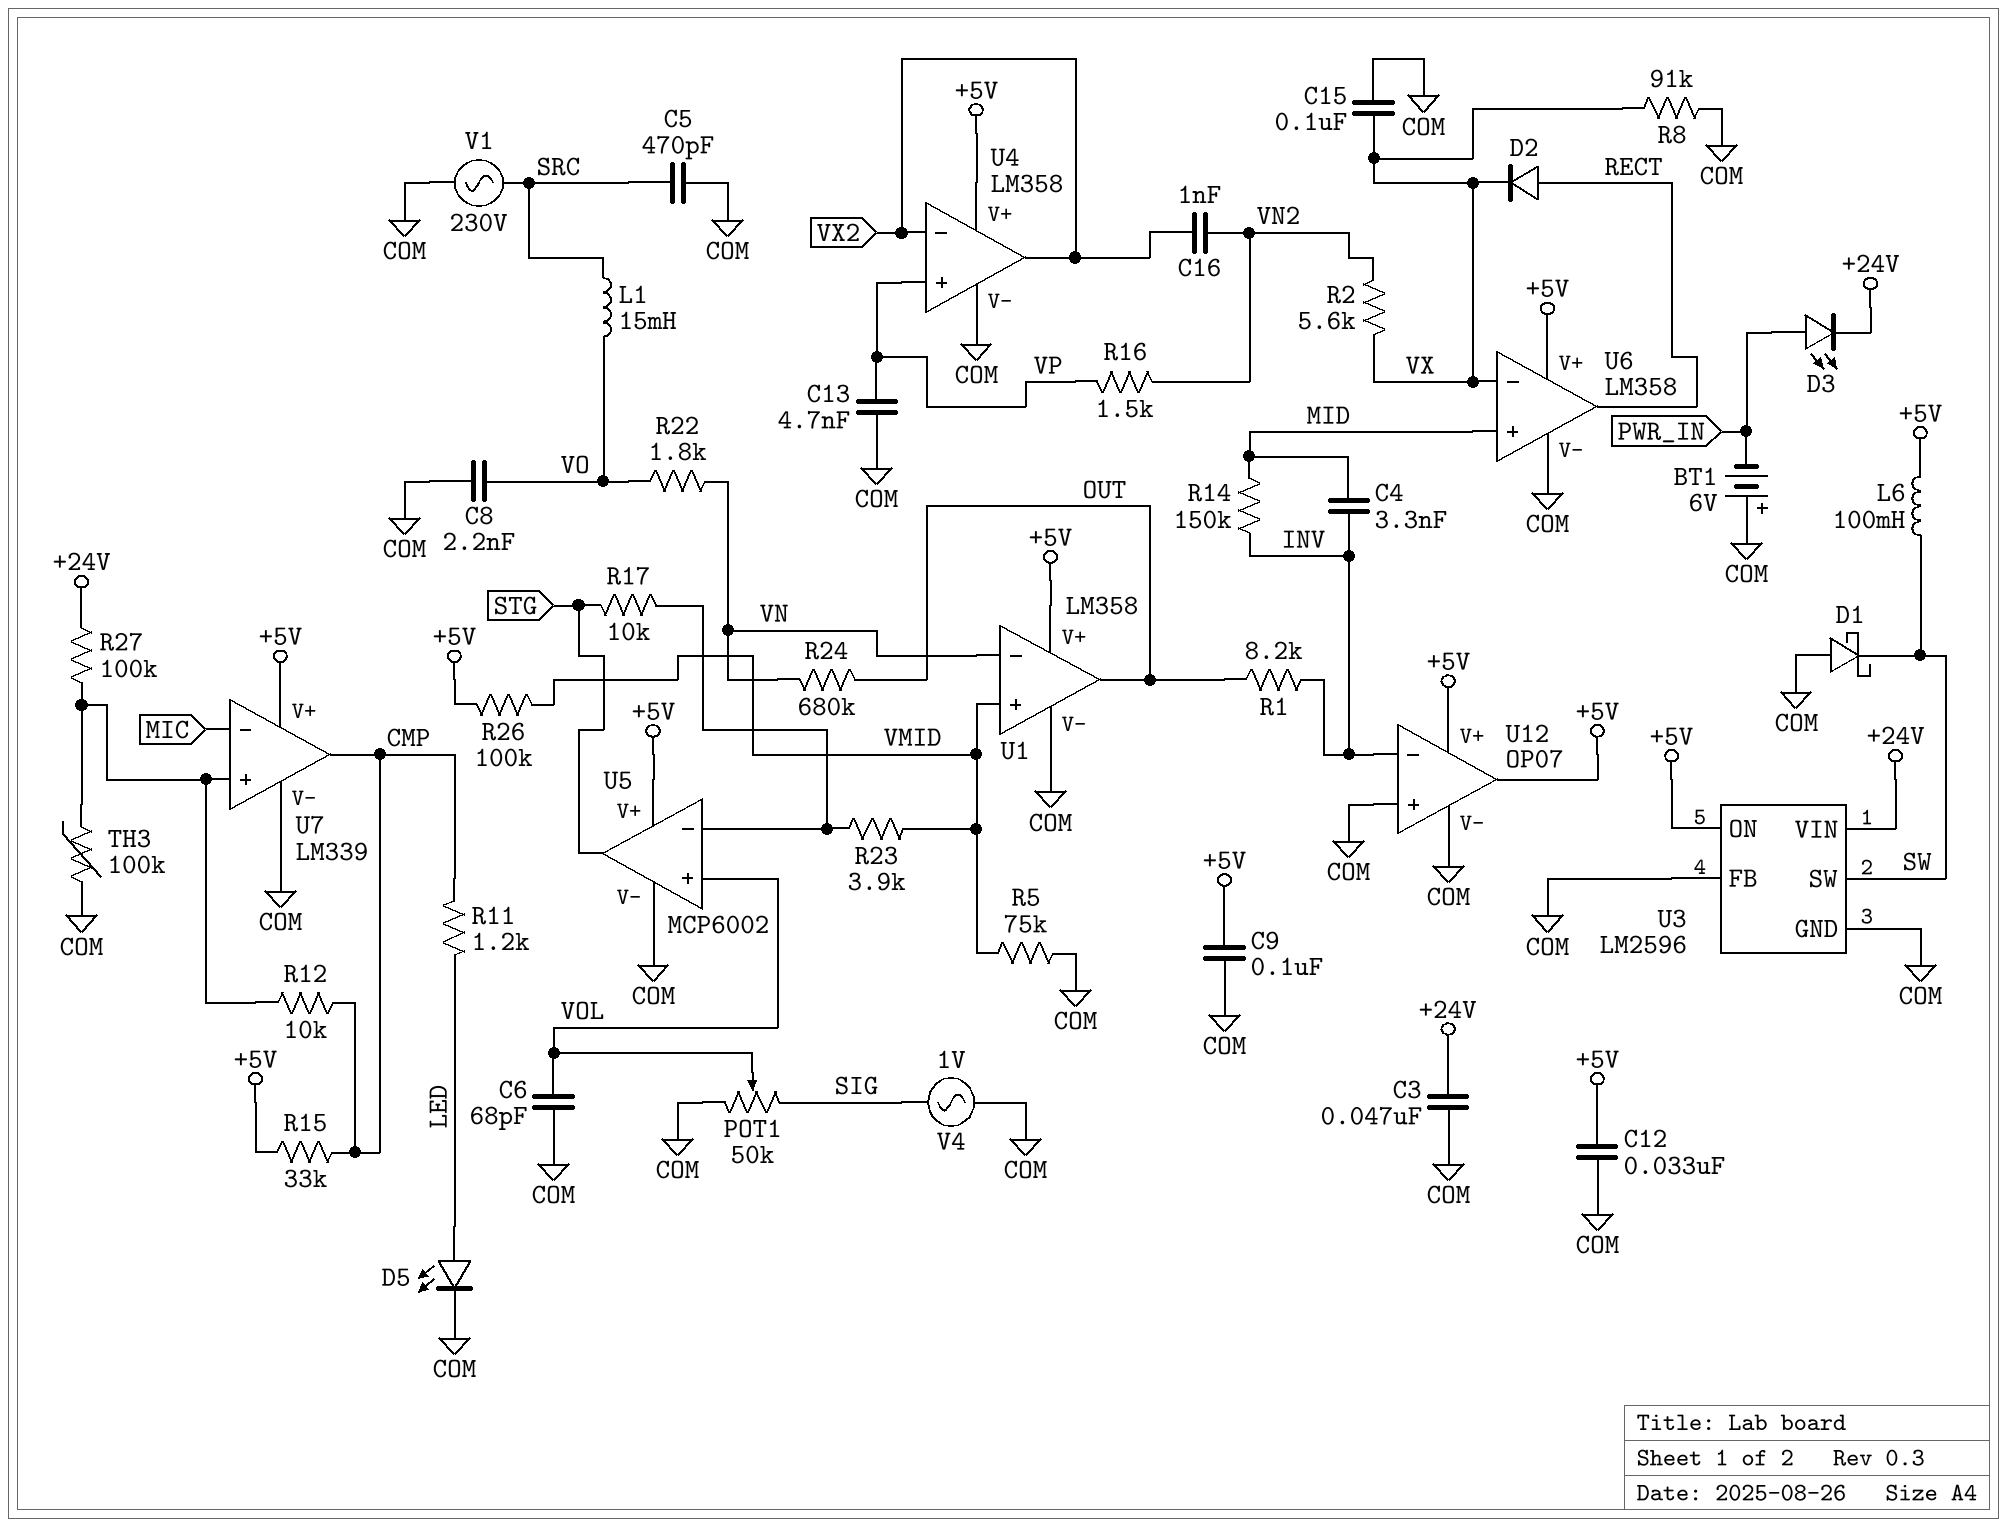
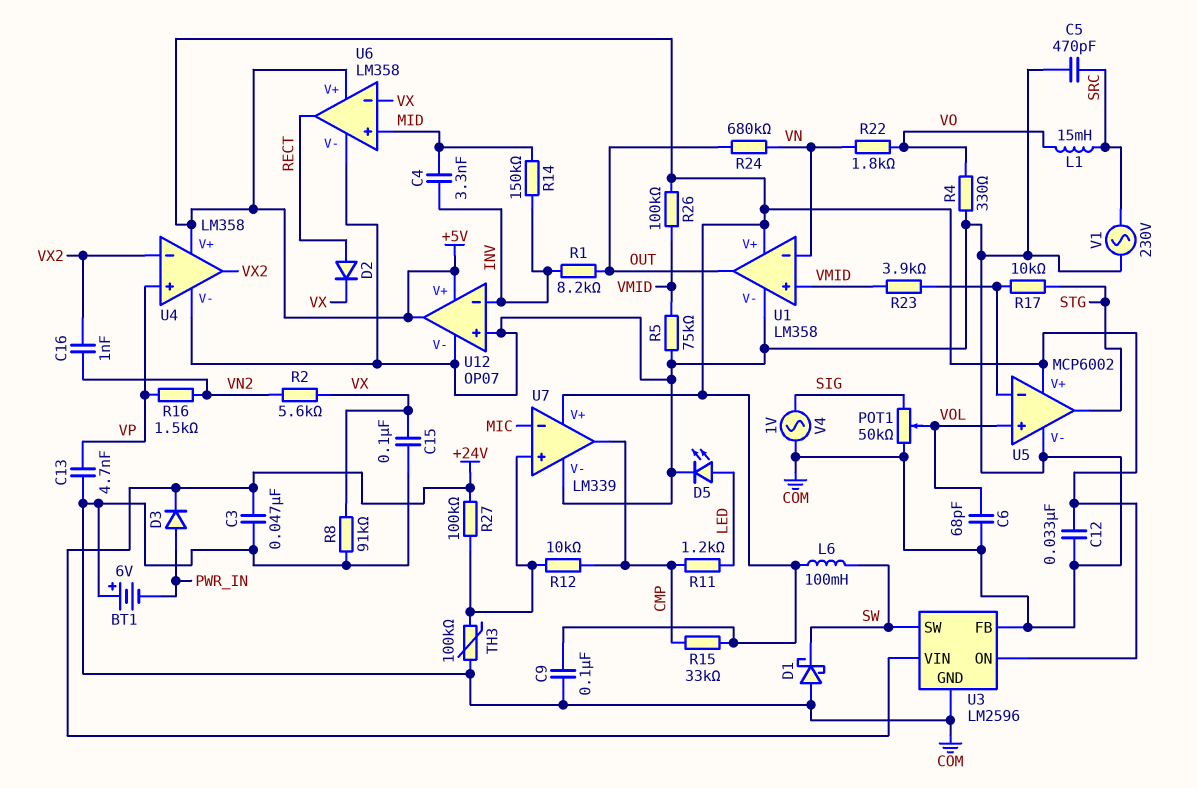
C8: 2.2nF (COM, VO) -> none
D3: LED (A PWR_IN, K +24V) -> diode (A PWR_IN, K +24V)
R4: none -> 330 (COM, VO)

